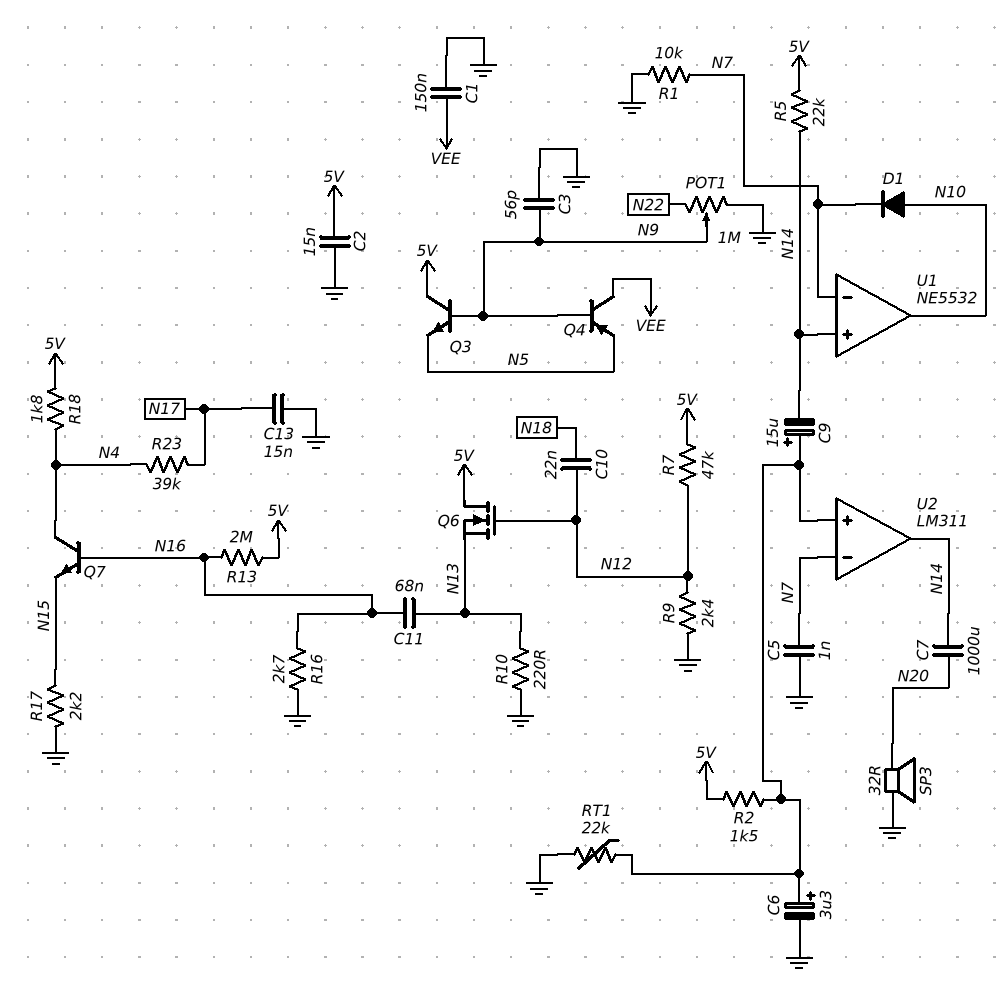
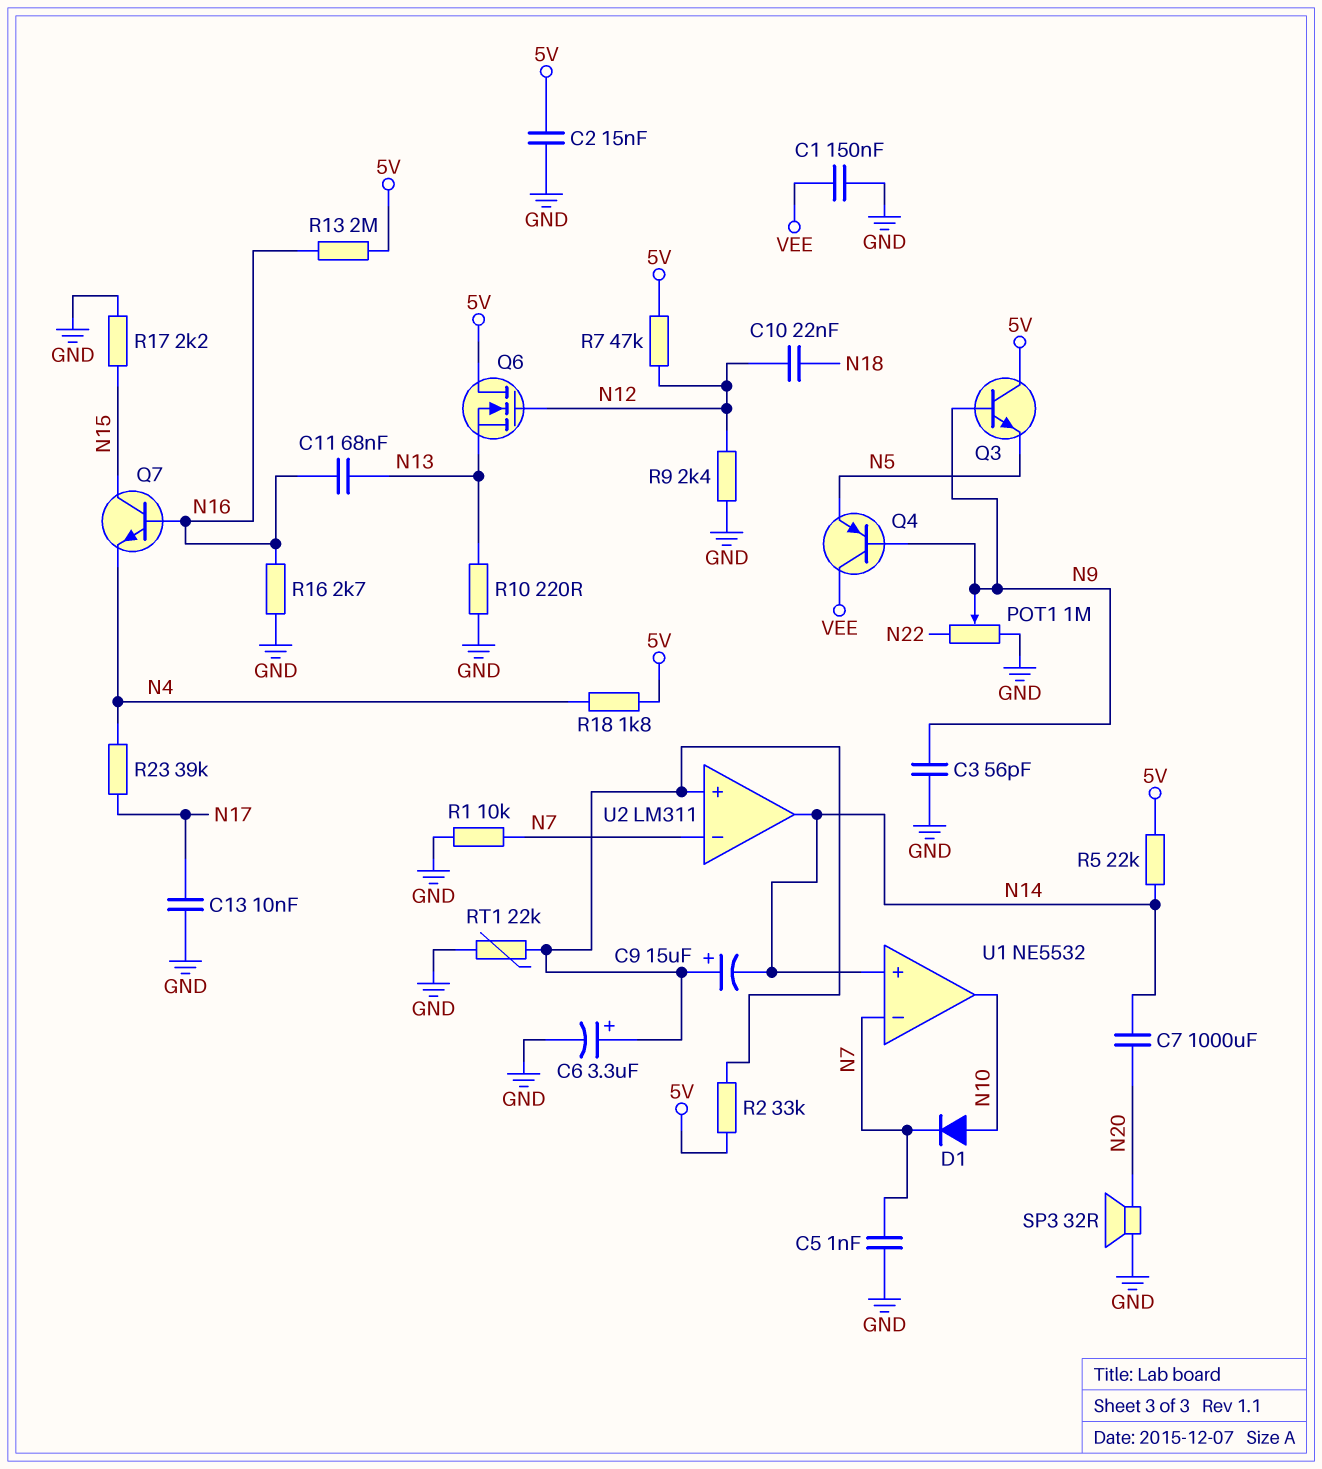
C13: 15nF (GND, N17) -> 10nF (GND, N17)
Q7: NPN (B N16, C N4, E N15) -> NPN (B N16, C N15, E N4)
R2: 1.5k (5V, U2/in+) -> 33k (5V, U2/in+)

